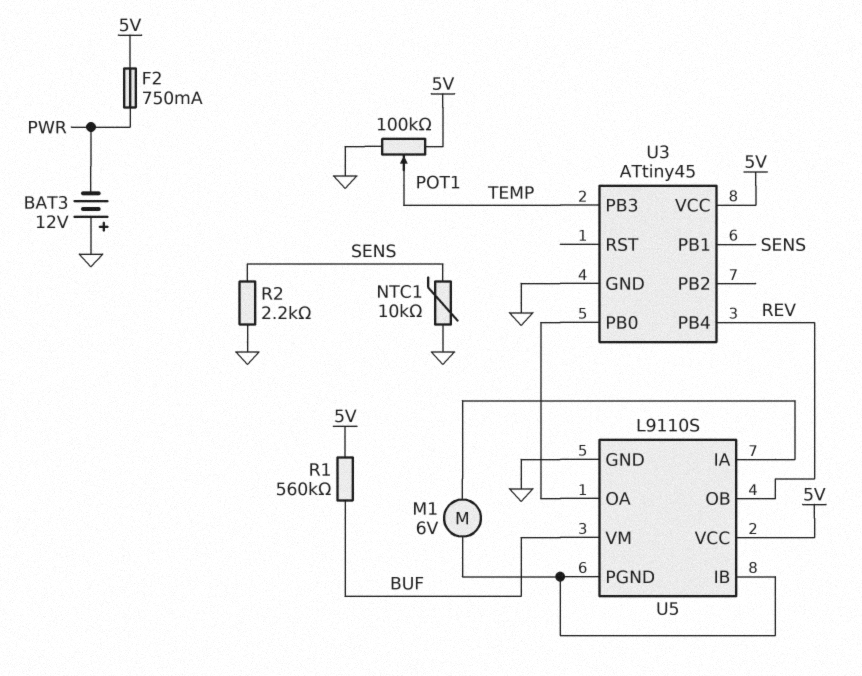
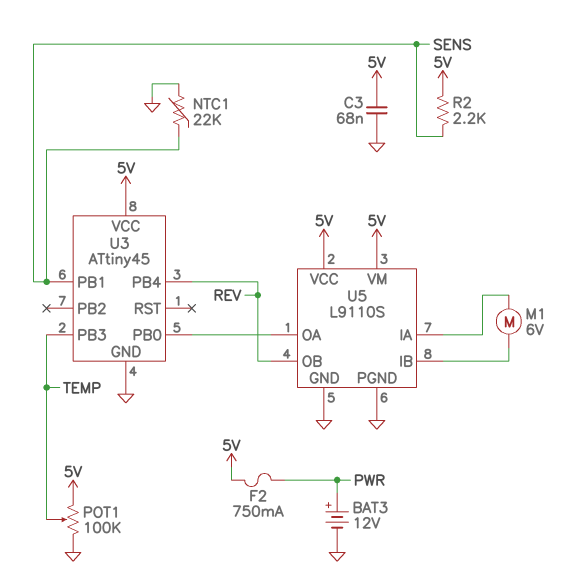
BAT3: 12V (plus GND, minus PWR) -> 12V (plus PWR, minus GND)
C3: none -> 68nF (5V, GND)
NTC1: 10k (GND, SENS) -> 22k (GND, SENS)
R1: 560k (5V, BUF) -> none
R2: 2.2k (GND, SENS) -> 2.2k (5V, SENS)
U5 pin PGND: U5/IB -> GND
U5 pin VM: BUF -> 5V

